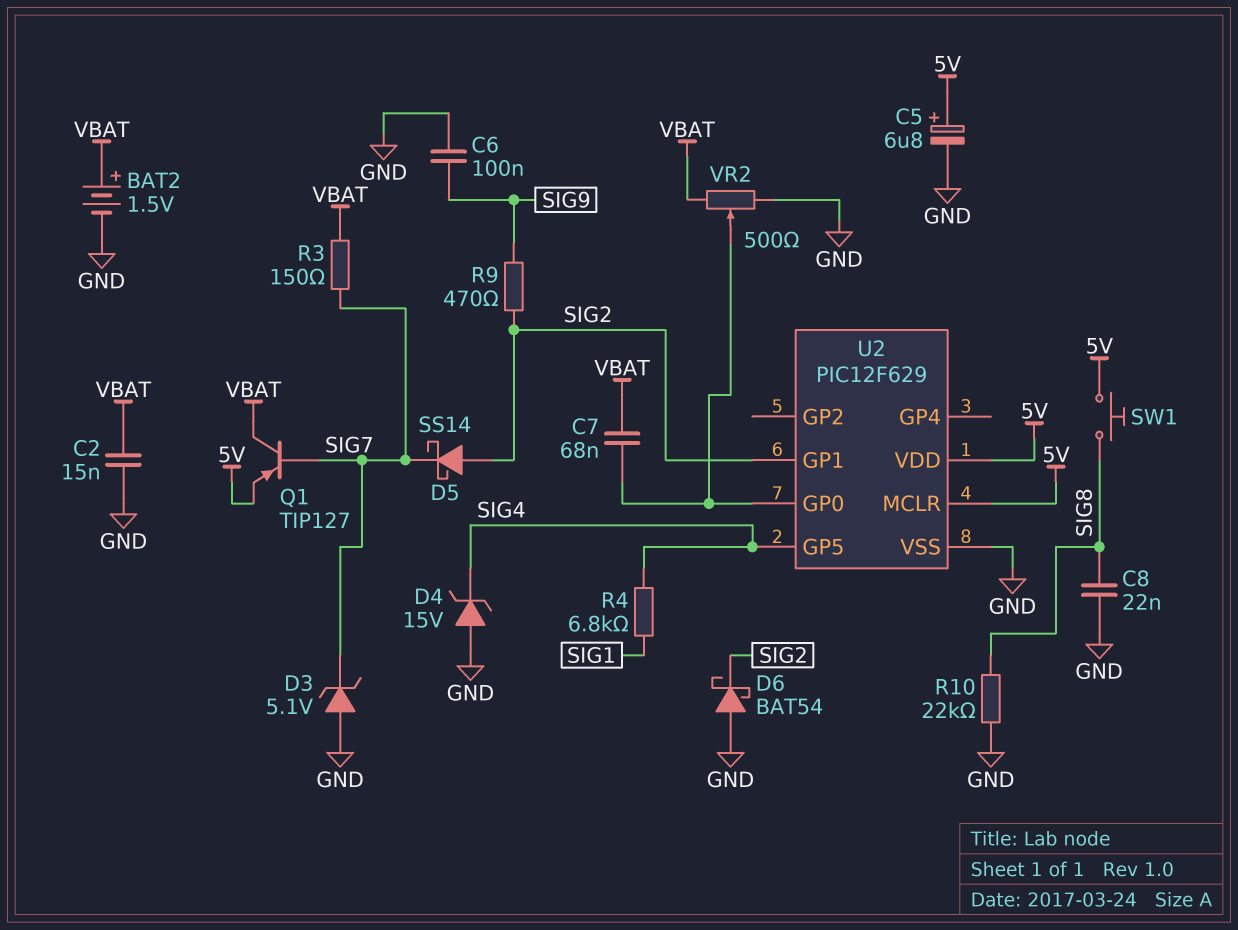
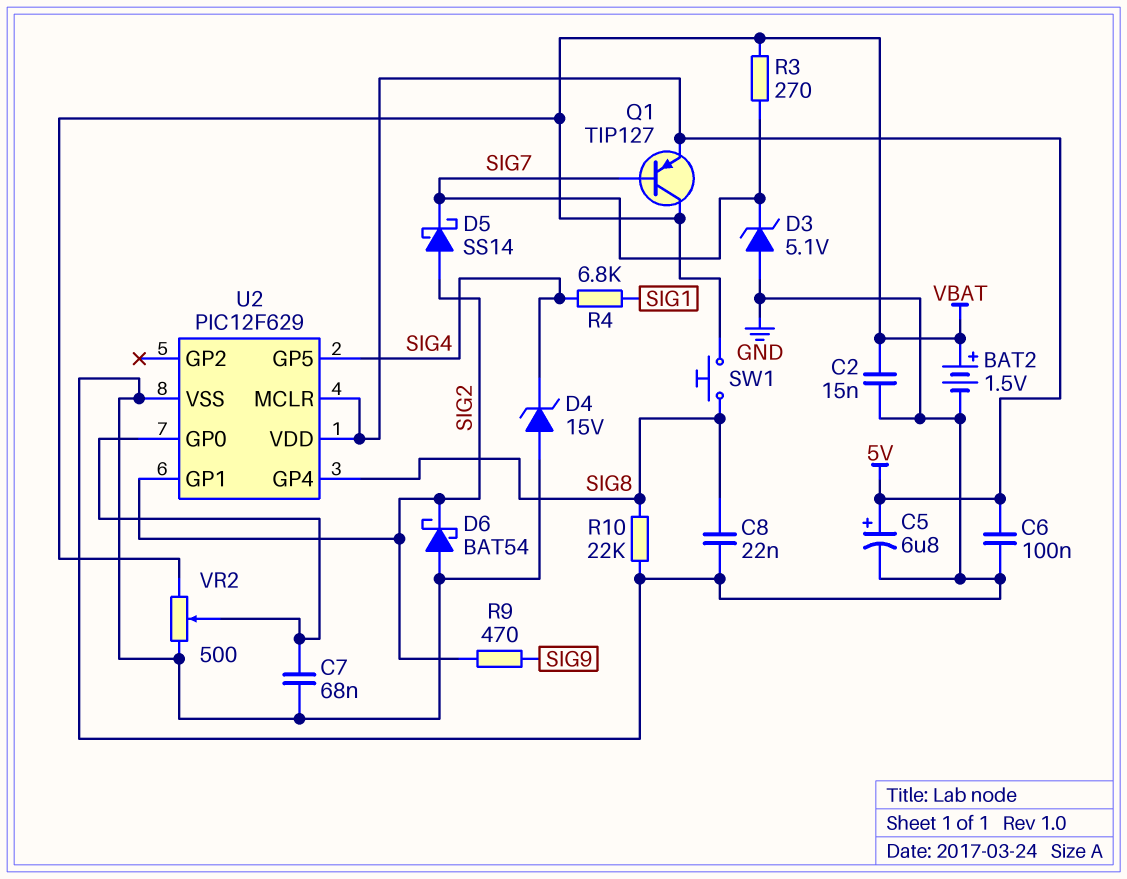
C6: 100nF (GND, SIG9) -> 100nF (5V, GND)
C7: 68nF (U2/GP0, VBAT) -> 68nF (GND, U2/GP0)
R3: 150 (SIG7, VBAT) -> 270 (SIG7, VBAT)
SW1: button (5V, SIG8) -> button (SIG8, VBAT)
U2 pin GP4: none -> SIG8

